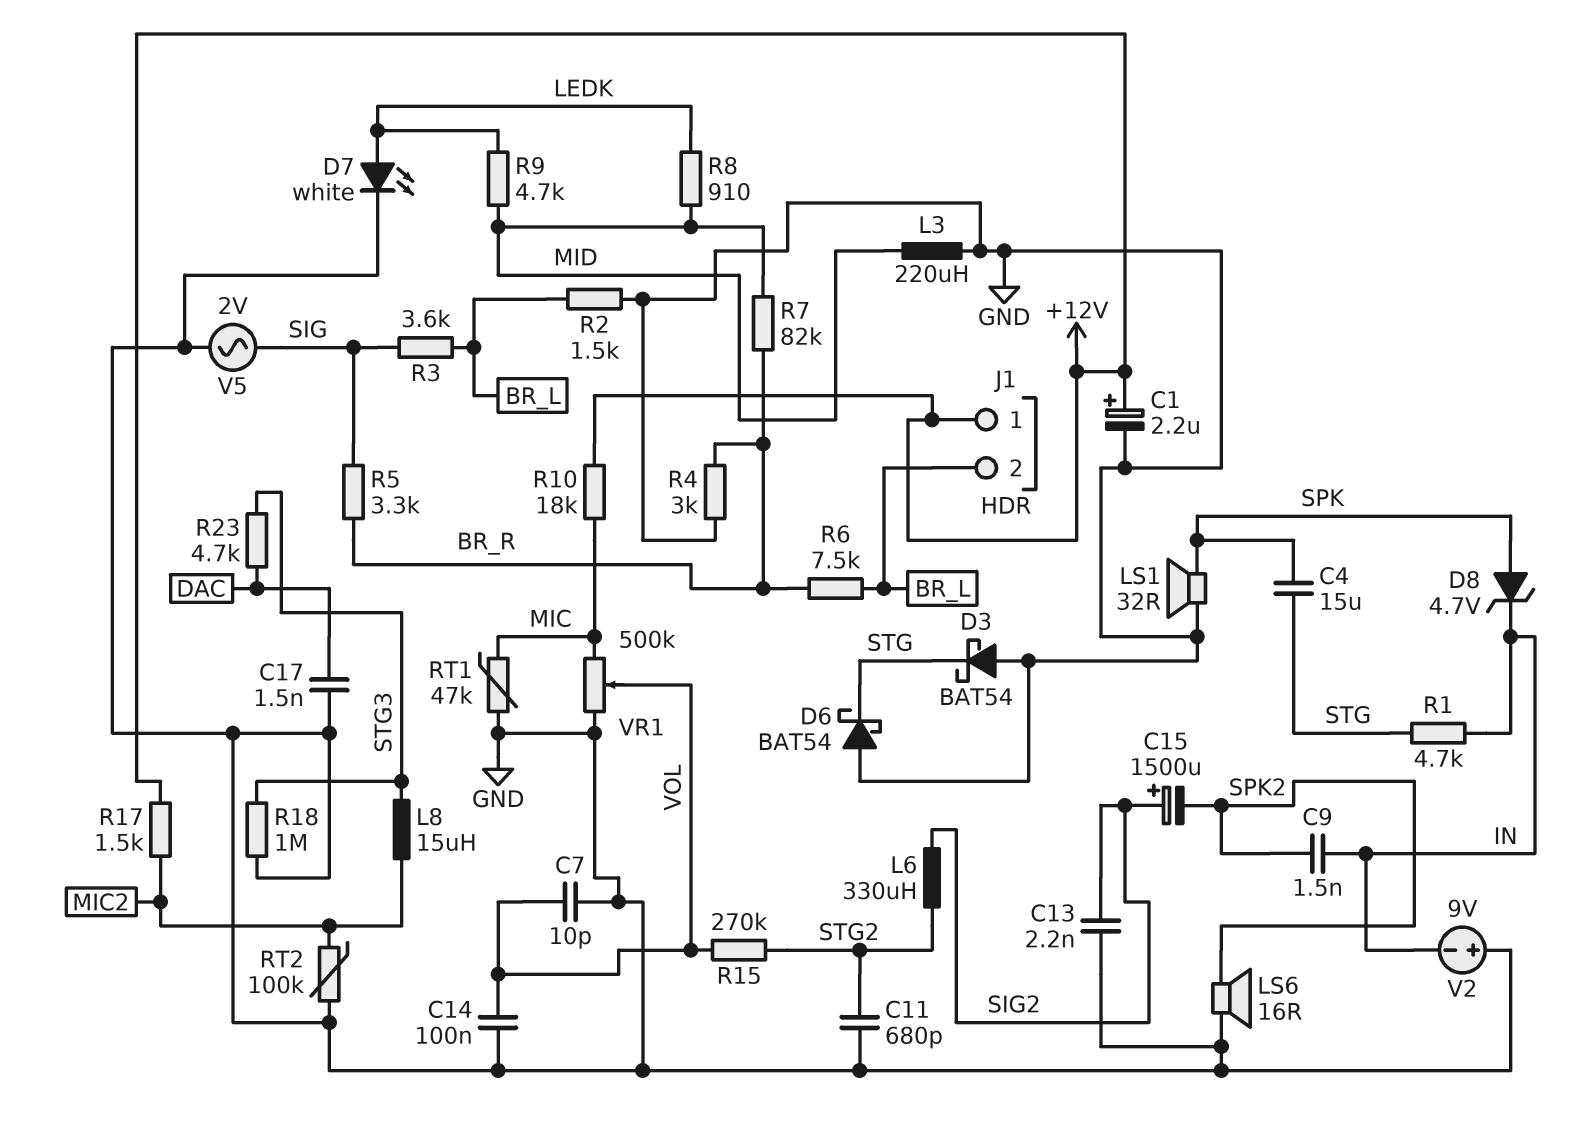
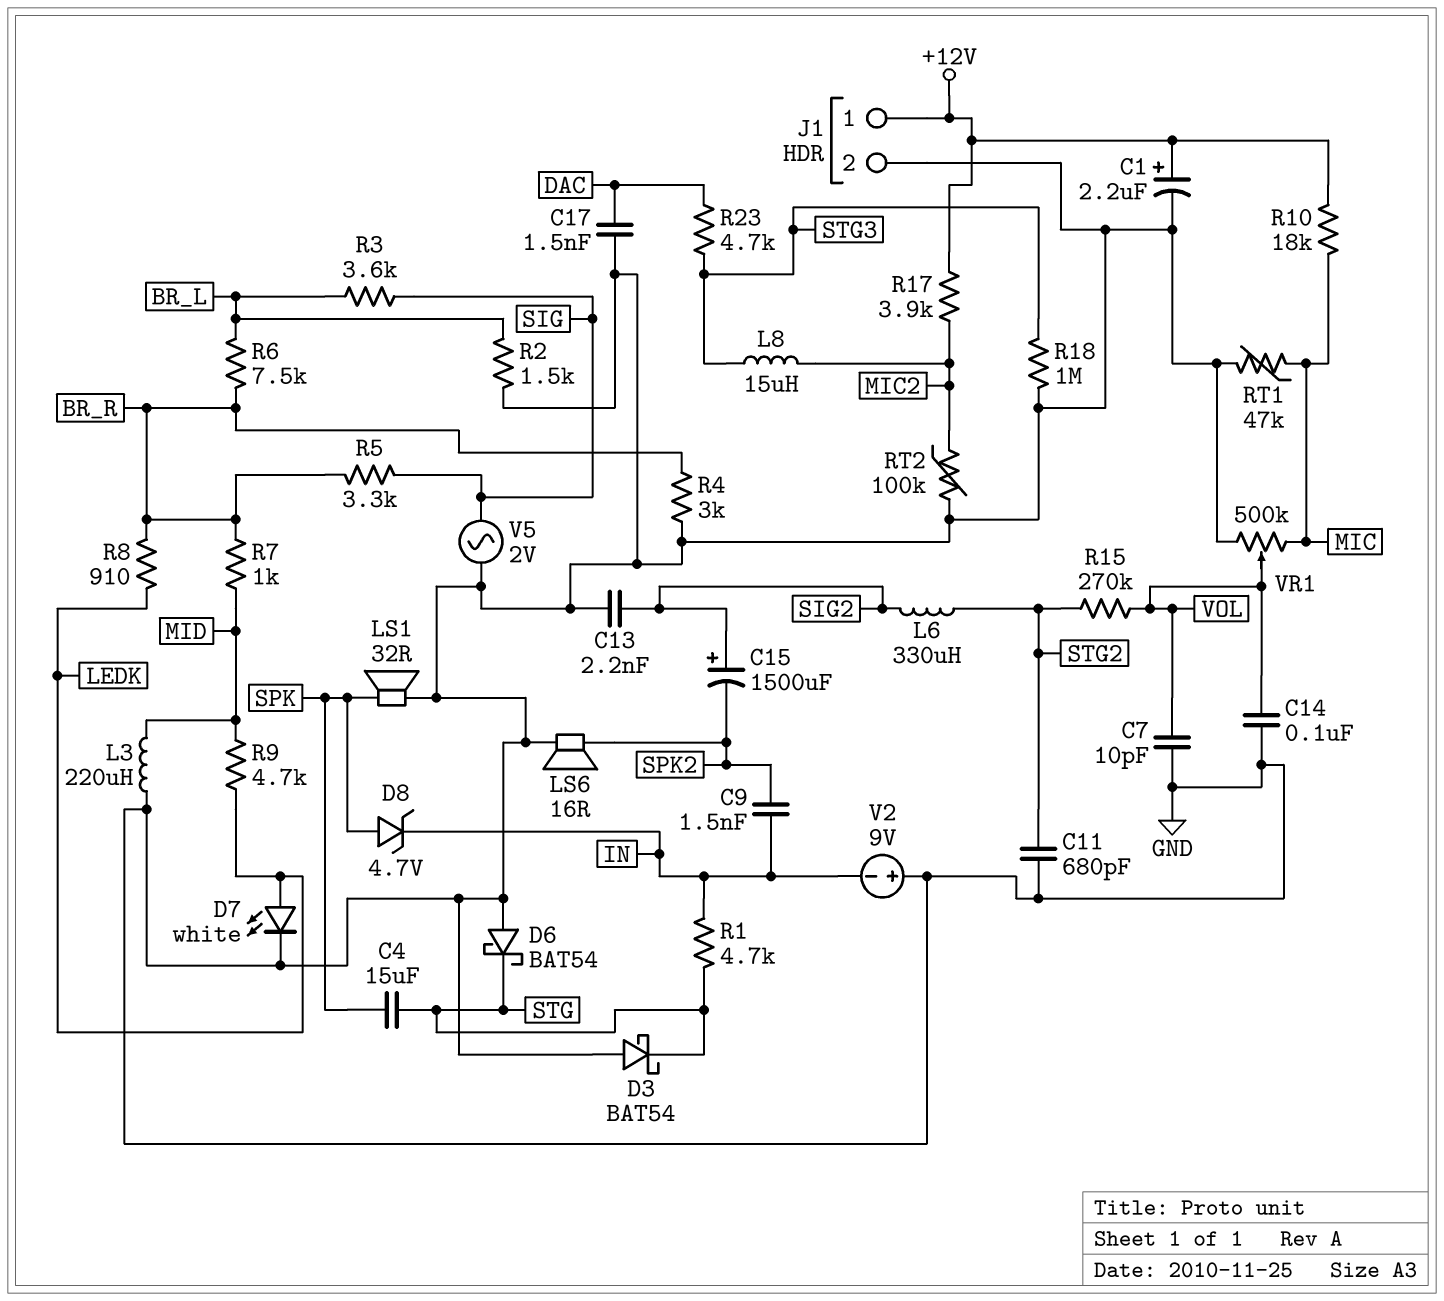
J1 pin 2: BR_L -> GND
R7: 82k (BR_R, MID) -> 1k (BR_R, MID)
R8: 910 (LEDK, MID) -> 910 (BR_R, LEDK)
R17: 1.5k (+12V, MIC2) -> 3.9k (+12V, MIC2)

